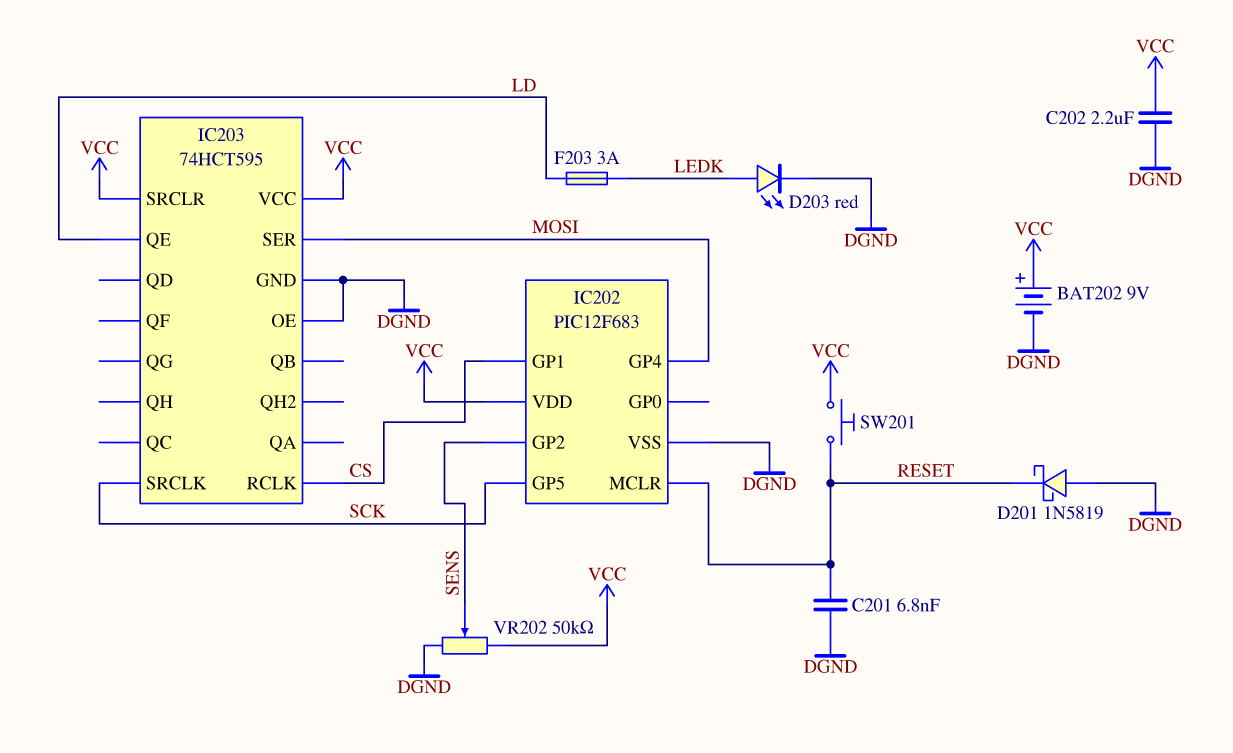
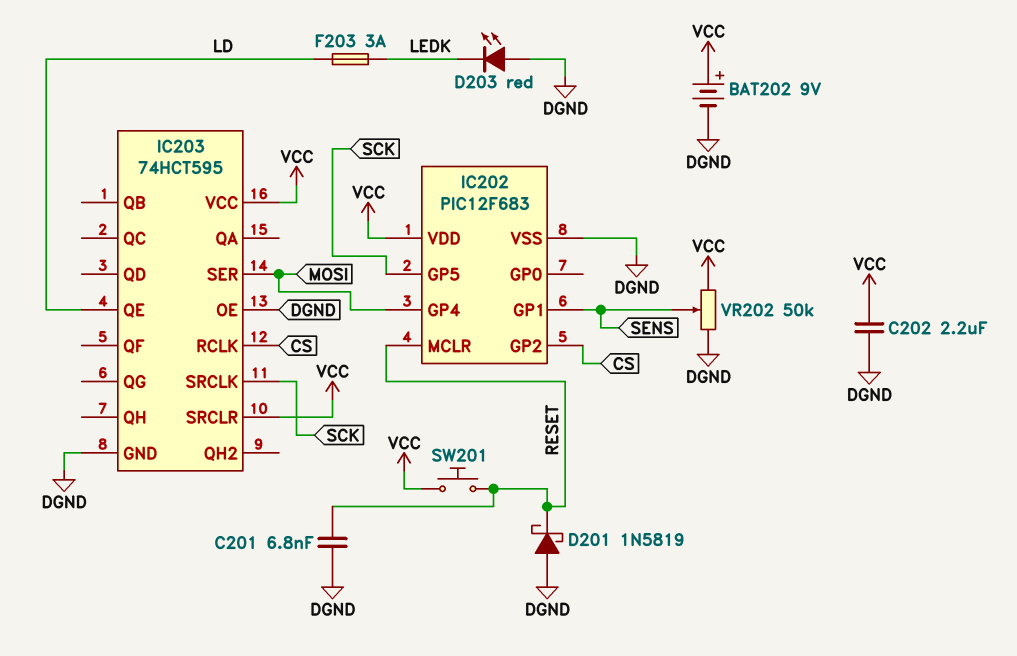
D203: LED red (A LEDK, K DGND) -> LED red (A DGND, K LEDK)
IC202 pin GP1: CS -> SENS
IC202 pin GP2: SENS -> CS

